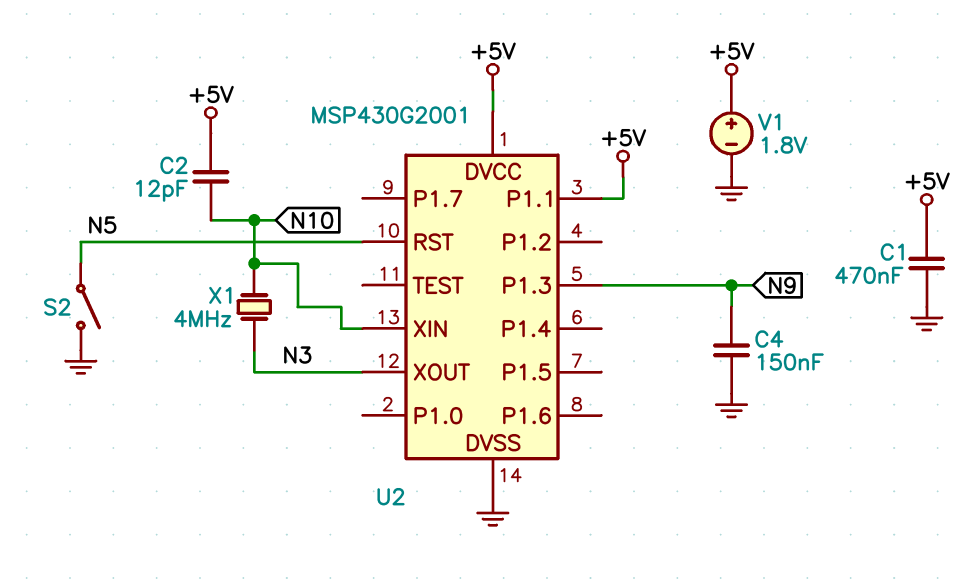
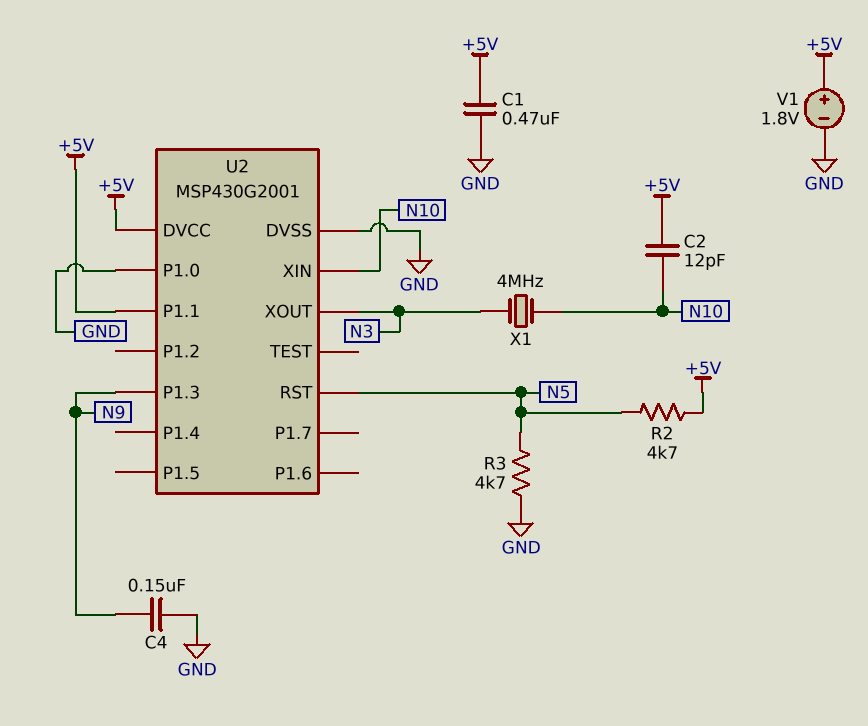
R2: none -> 4.7k (+5V, N5)
R3: none -> 4.7k (GND, N5)
S2: switch (GND, N5) -> none
U2 pin P1.0: none -> GND

